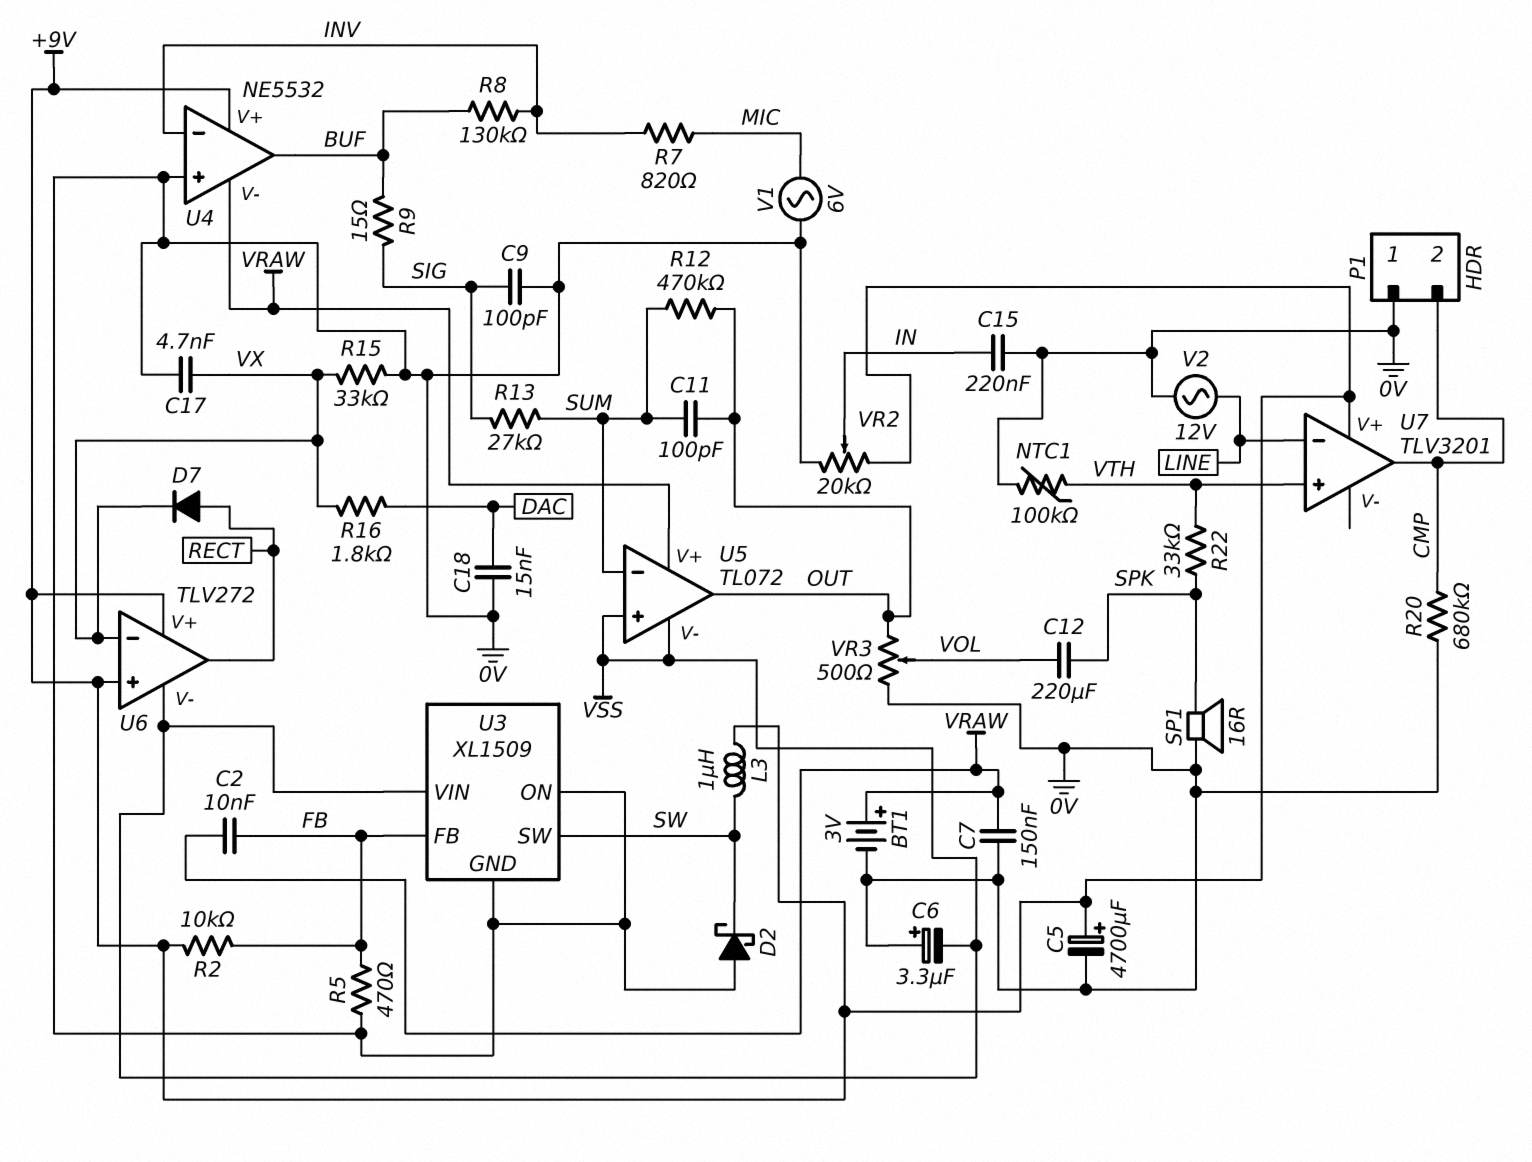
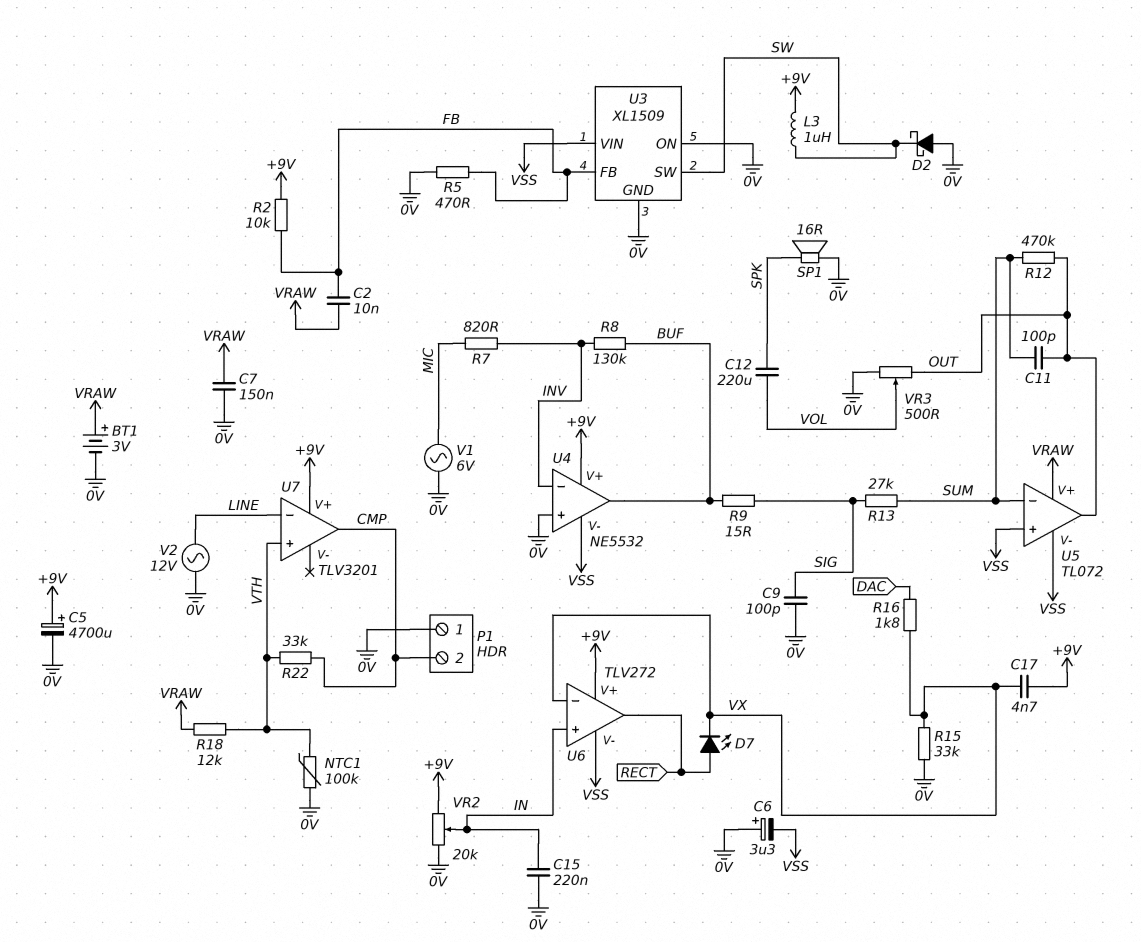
C17: 4.7nF (0V, VX) -> 4.7nF (+9V, VX)
C18: 15nF (0V, DAC) -> none
D7: diode (A RECT, K VX) -> LED (A RECT, K VX)
R18: none -> 12k (VRAW, VTH)
R20: 680k (0V, CMP) -> none
R22: 33k (SPK, VTH) -> 33k (CMP, VTH)
U4 pin V-: VRAW -> VSS
U6 pin in+: +9V -> IN

